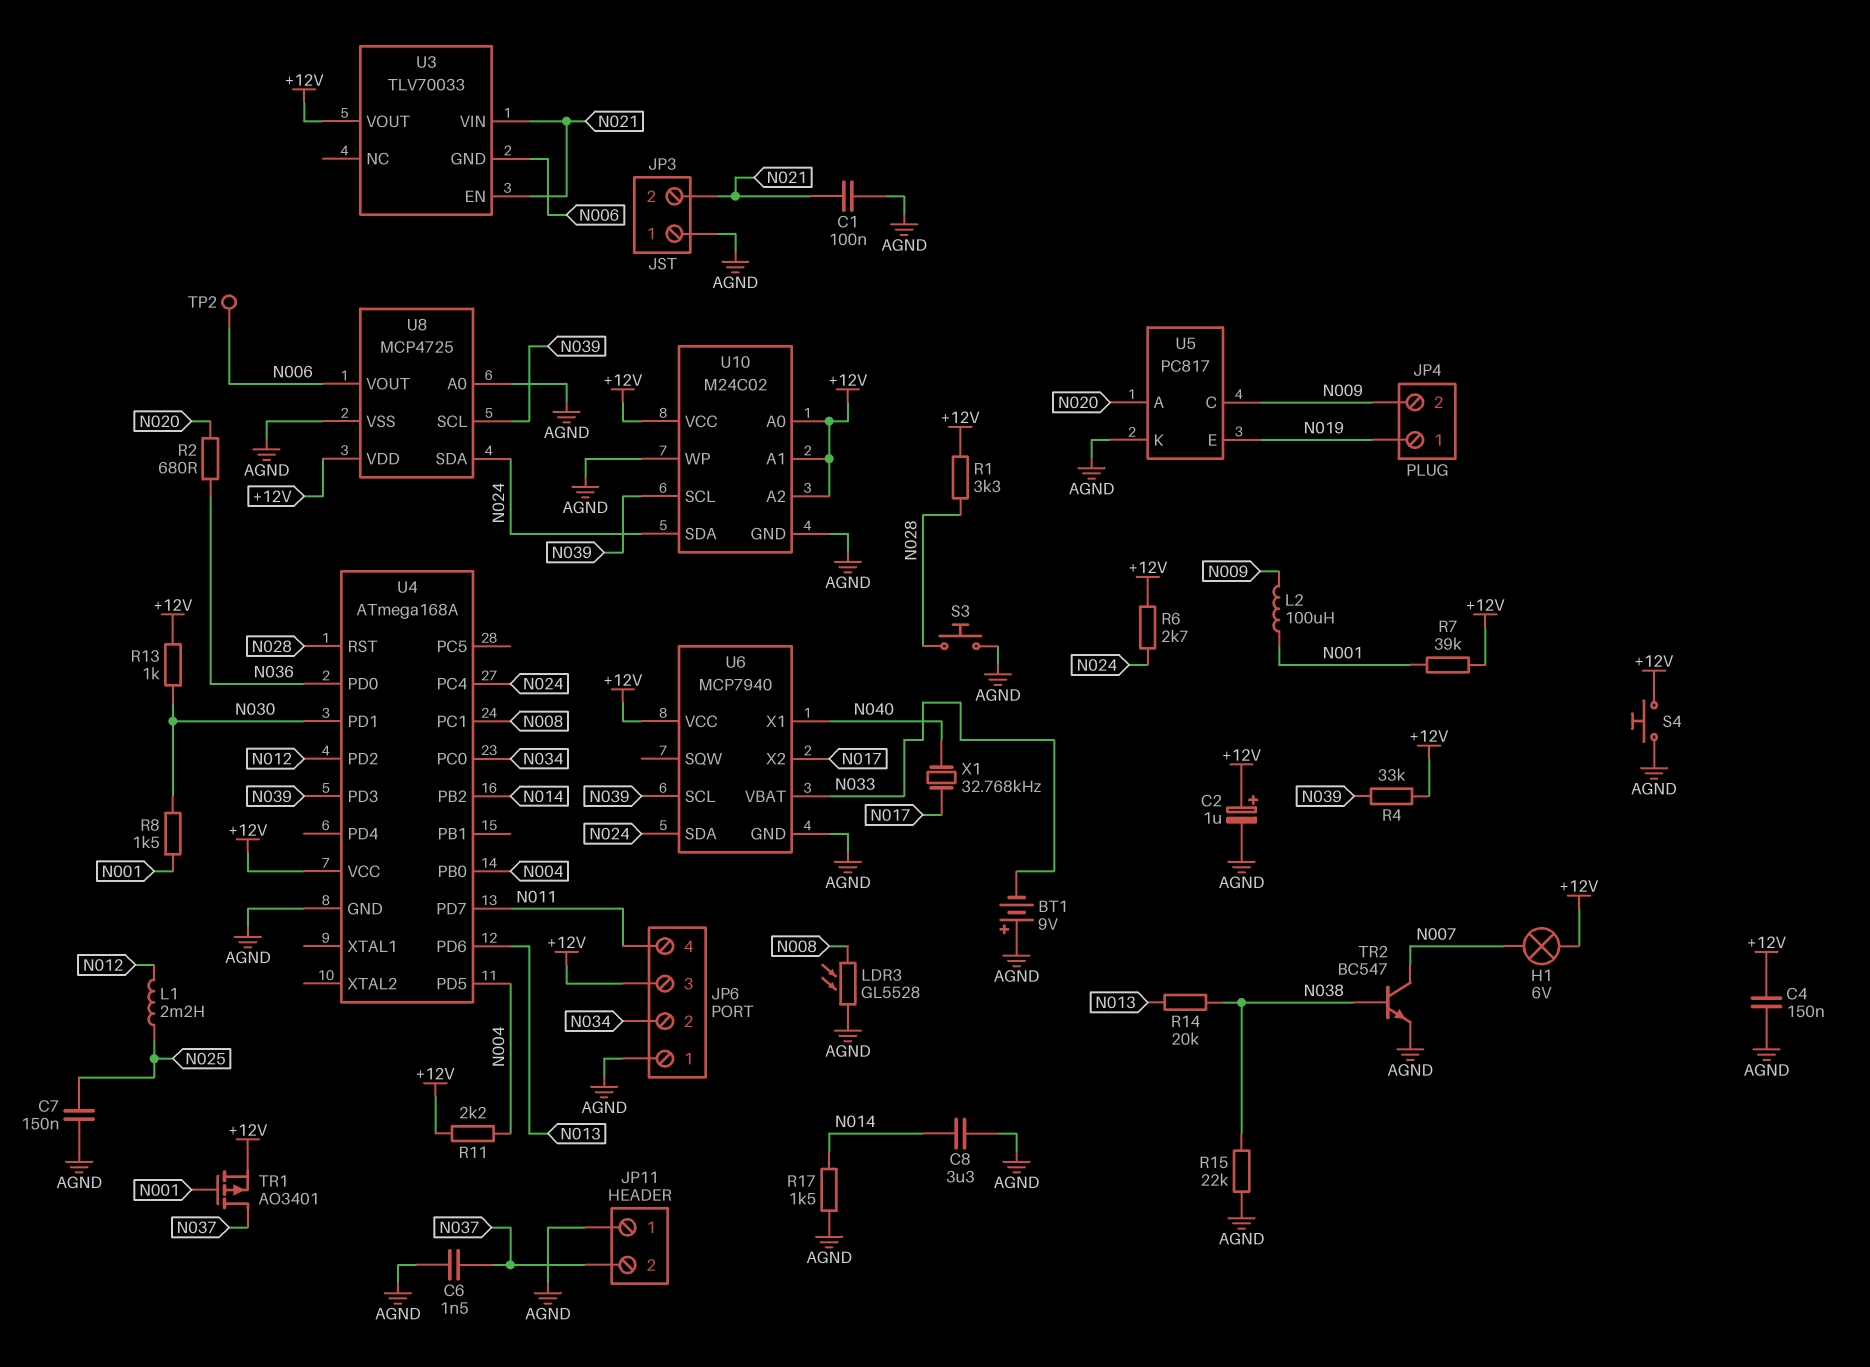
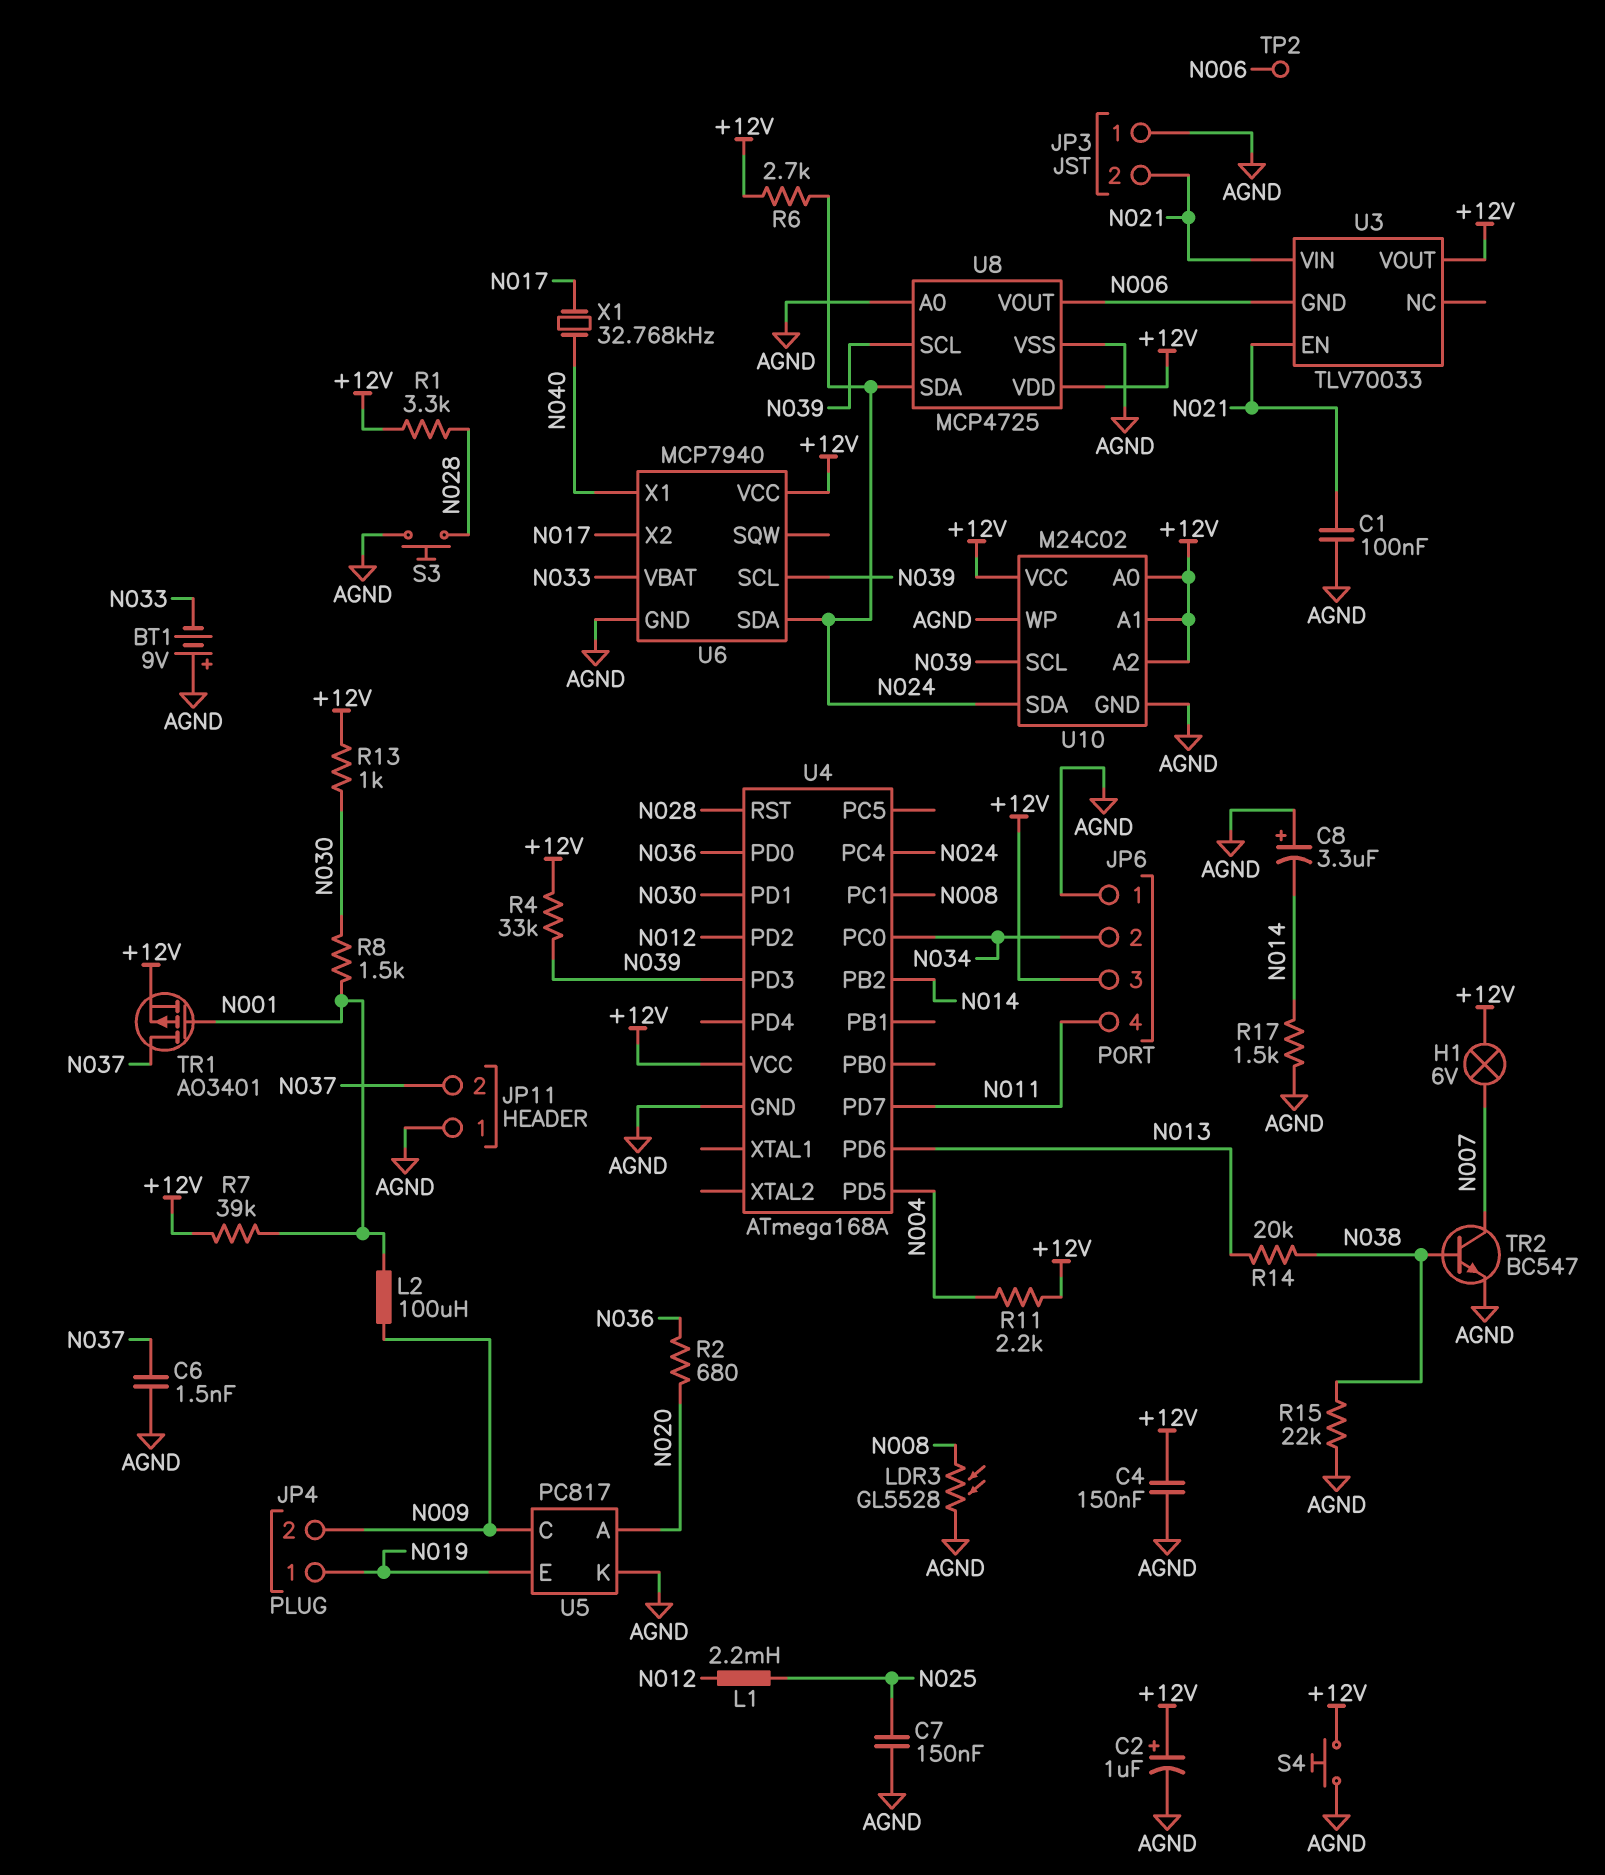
C8: 3.3uF (AGND, N014) -> 3.3uF (plus AGND, minus N014)
U4 pin PB0: N004 -> none

